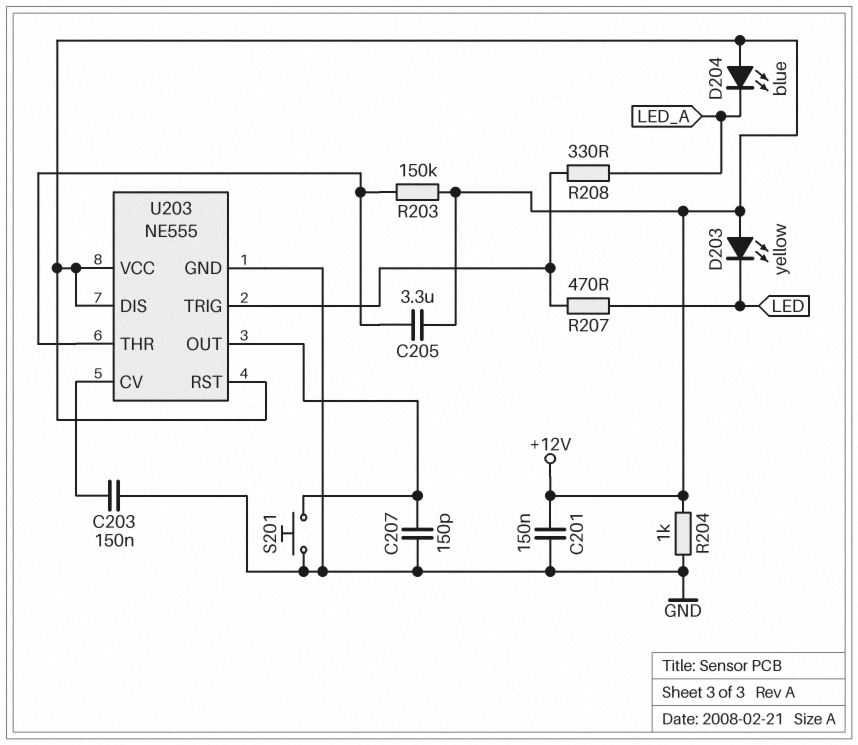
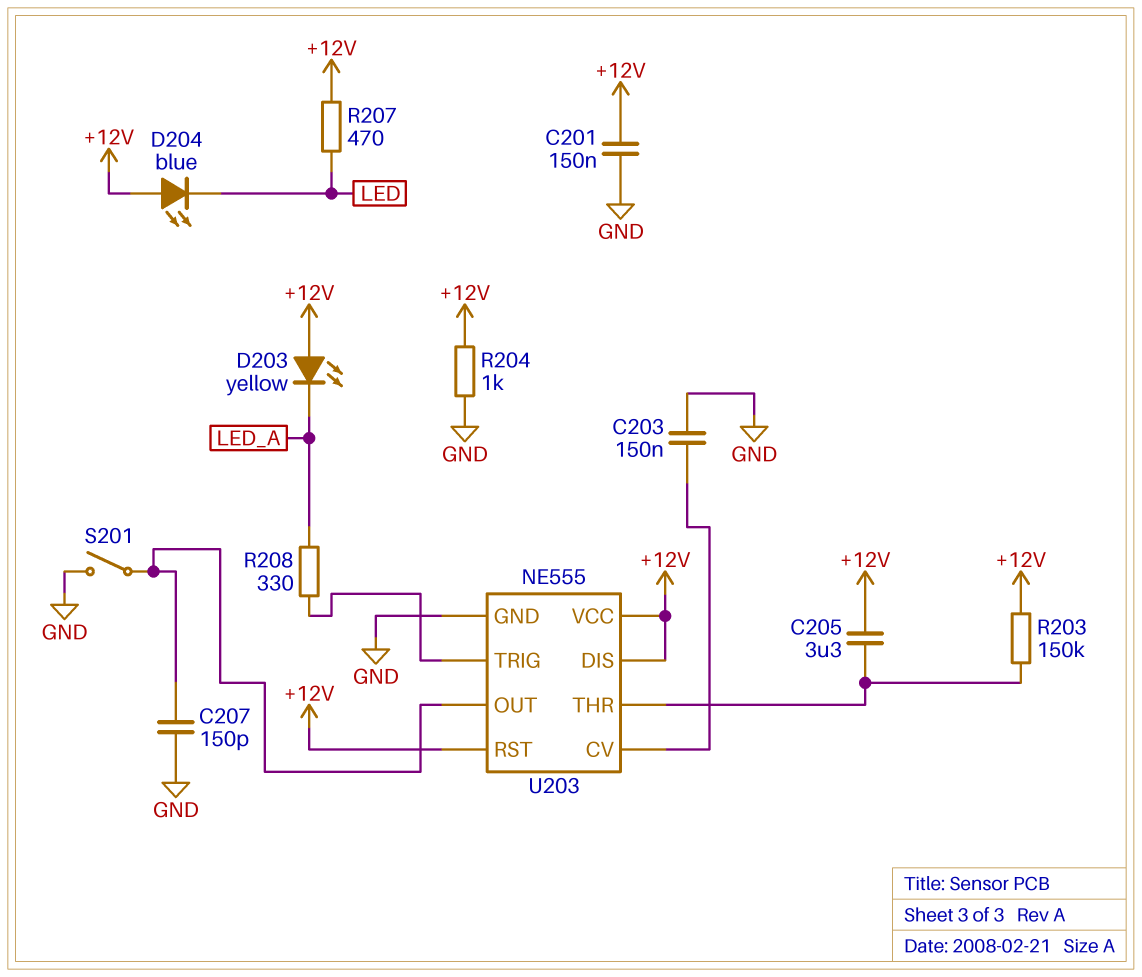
D203: LED yellow (A +12V, K LED) -> LED yellow (A +12V, K LED_A)
D204: LED blue (A +12V, K LED_A) -> LED blue (A +12V, K LED)
R207: 470 (LED, U203/TRIG) -> 470 (+12V, LED)
S201: button (GND, U203/OUT) -> switch (GND, U203/OUT)

